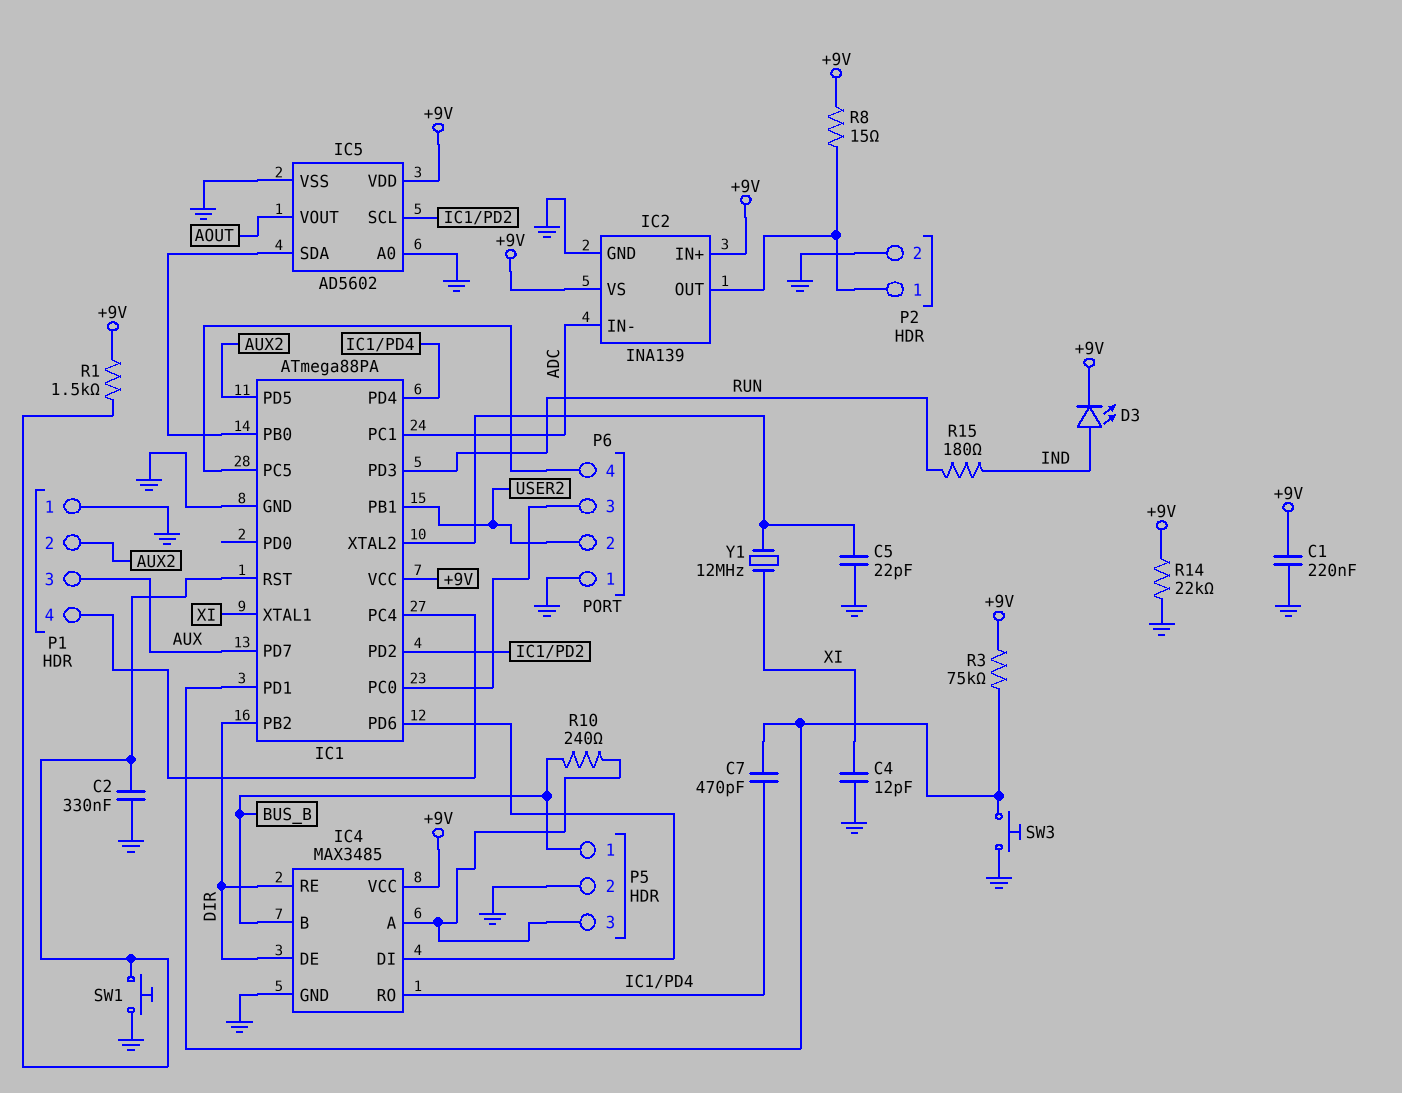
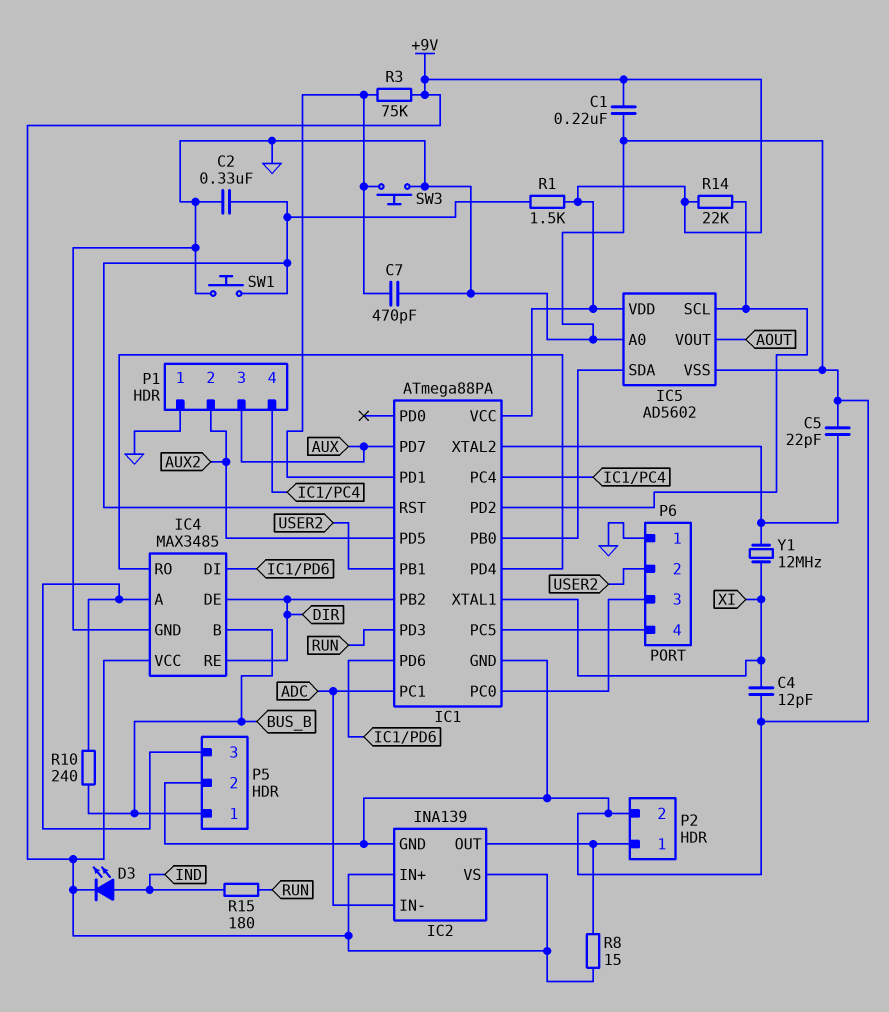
C7: 470pF (IC1/PD1, IC1/PD4) -> 470pF (GND, IC1/PD1)
R14: 22k (+9V, GND) -> 22k (+9V, IC1/PD2)

